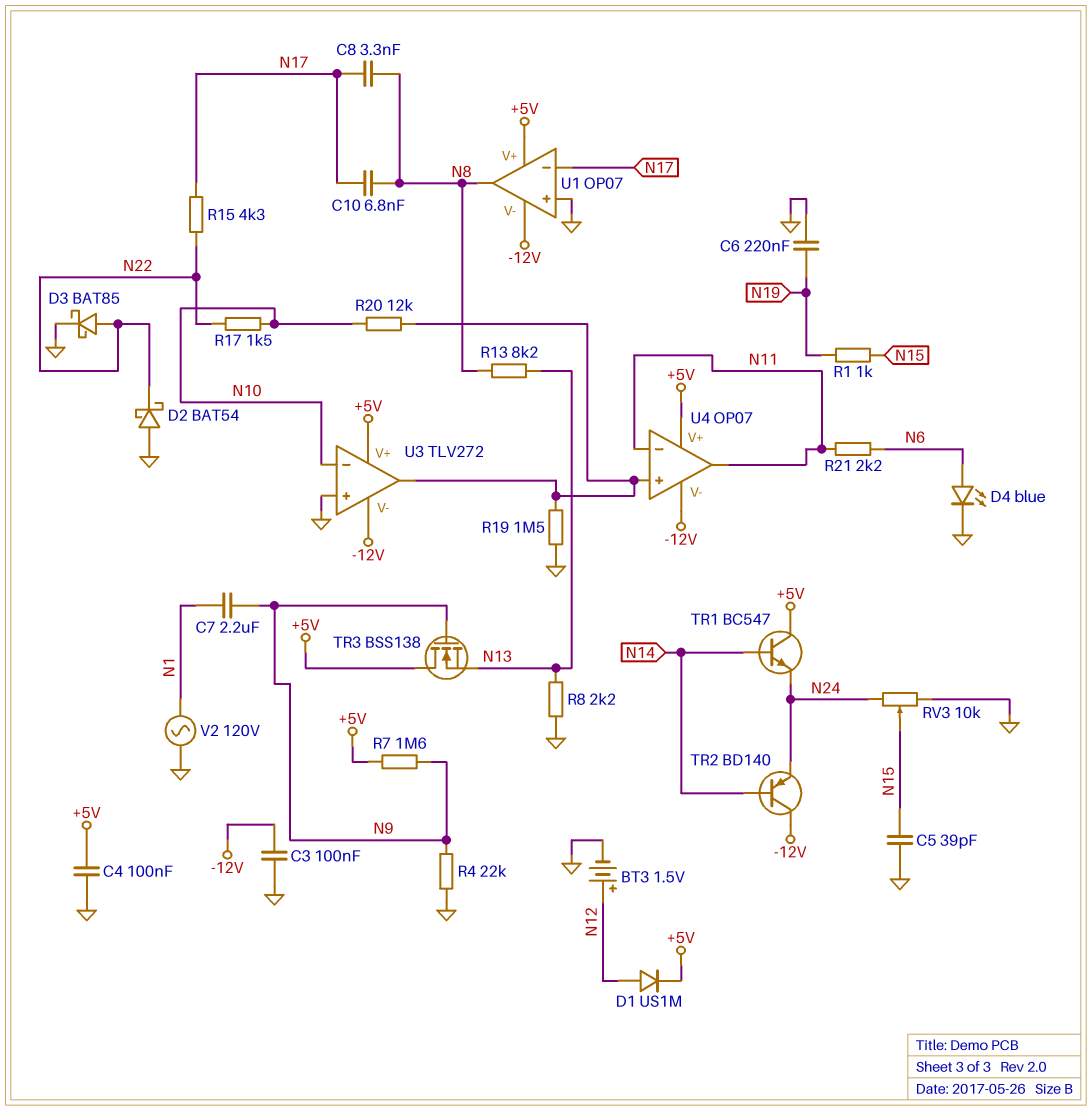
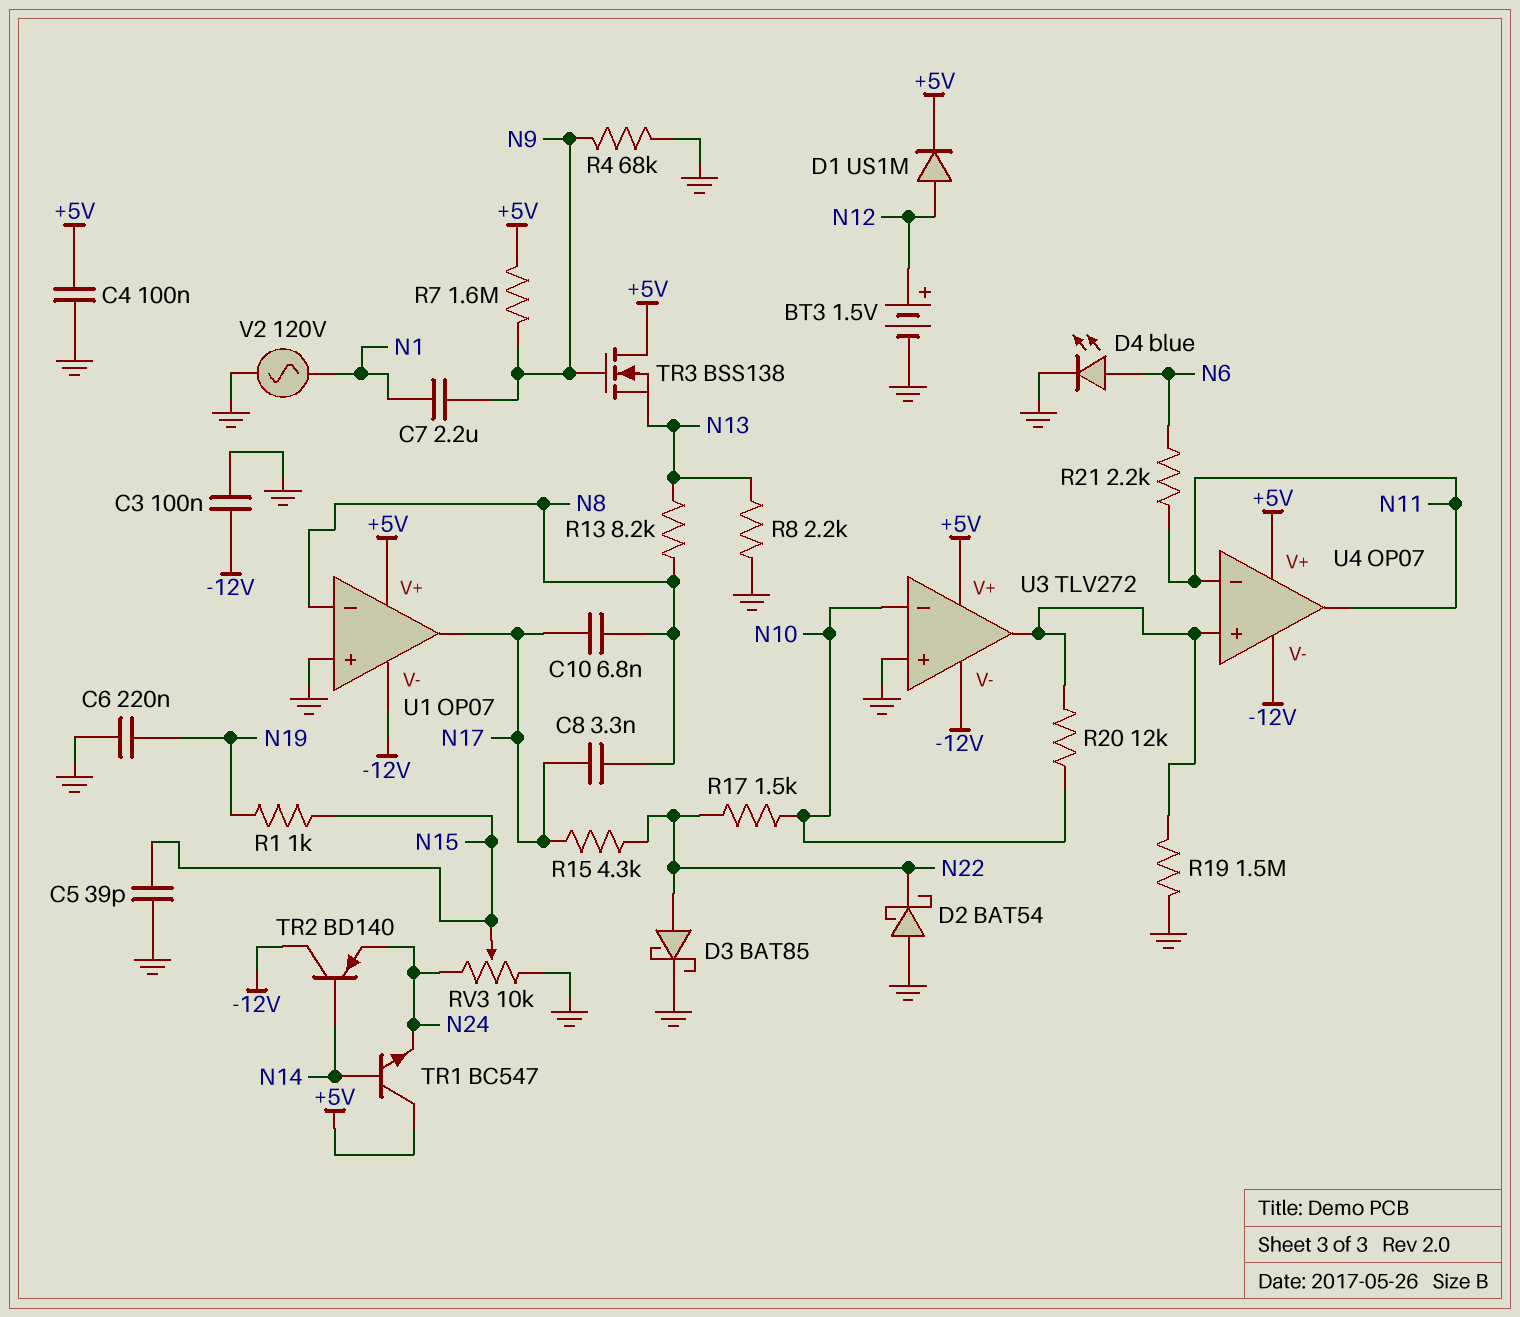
R4: 22k (GND, N9) -> 68k (GND, N9)
U1 pin in-: N17 -> N8
U1 pin out: N8 -> N17

